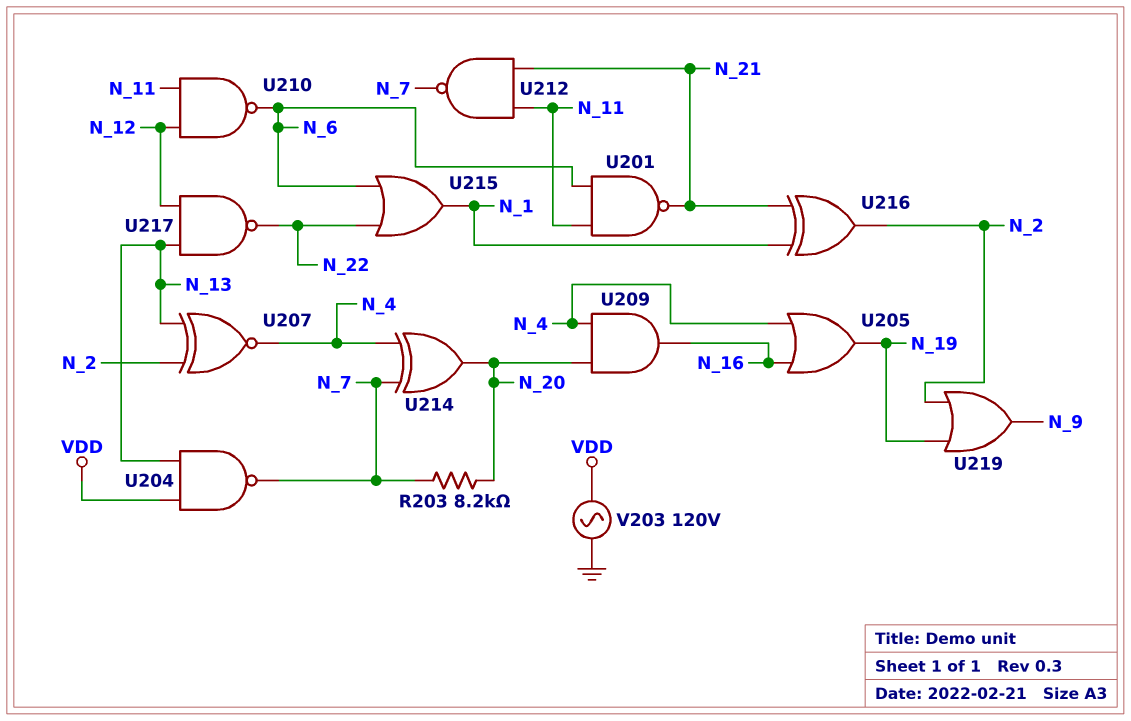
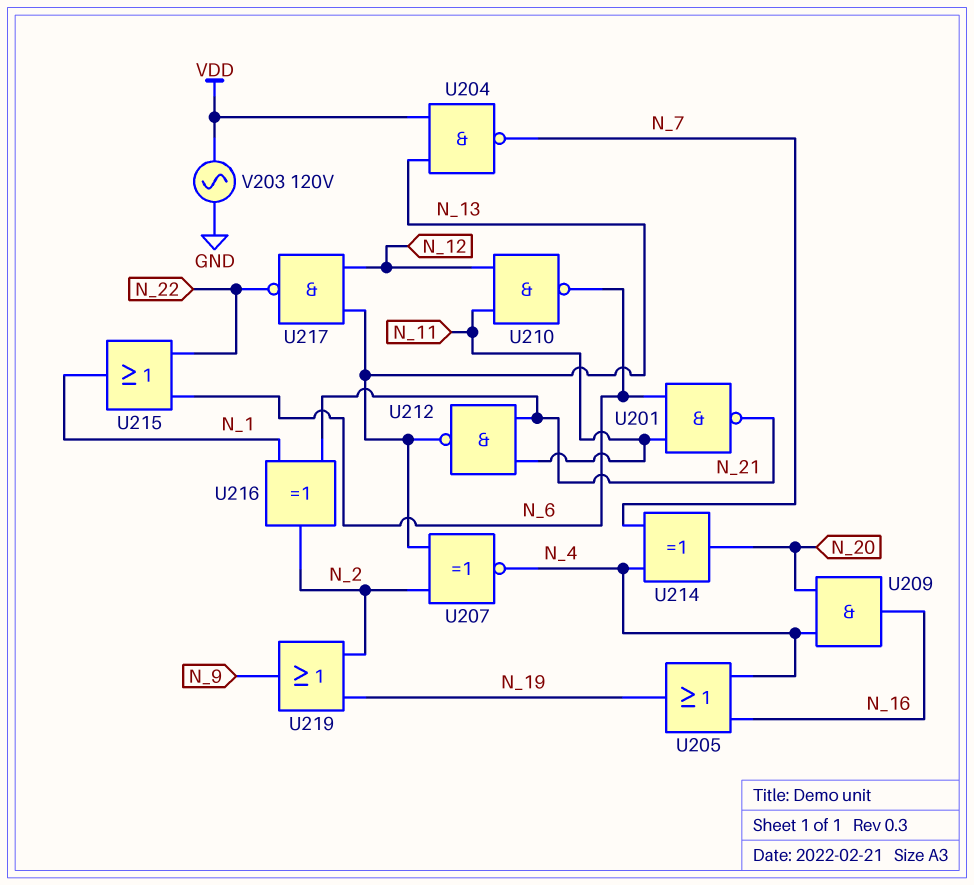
R203: 8.2k (N_7, N_20) -> none
U212: NAND (in N_11, in N_21, out N_7) -> NAND (in N_11, in N_21, out N_13)

